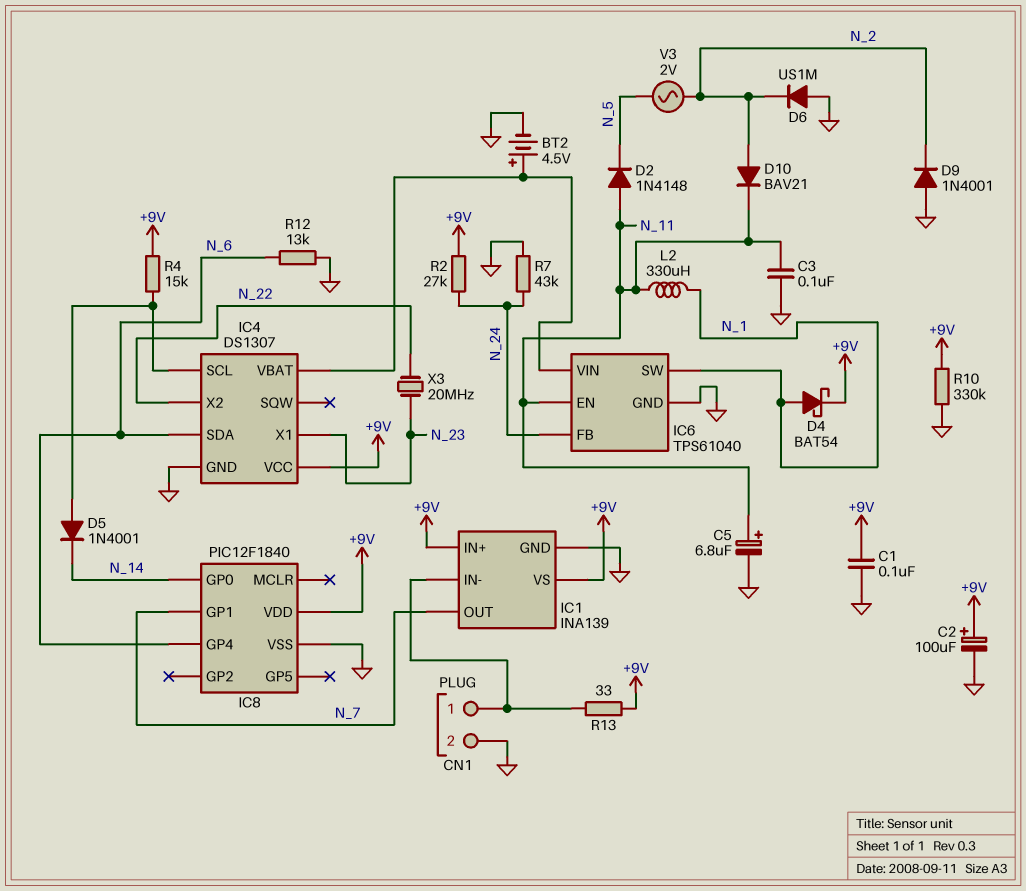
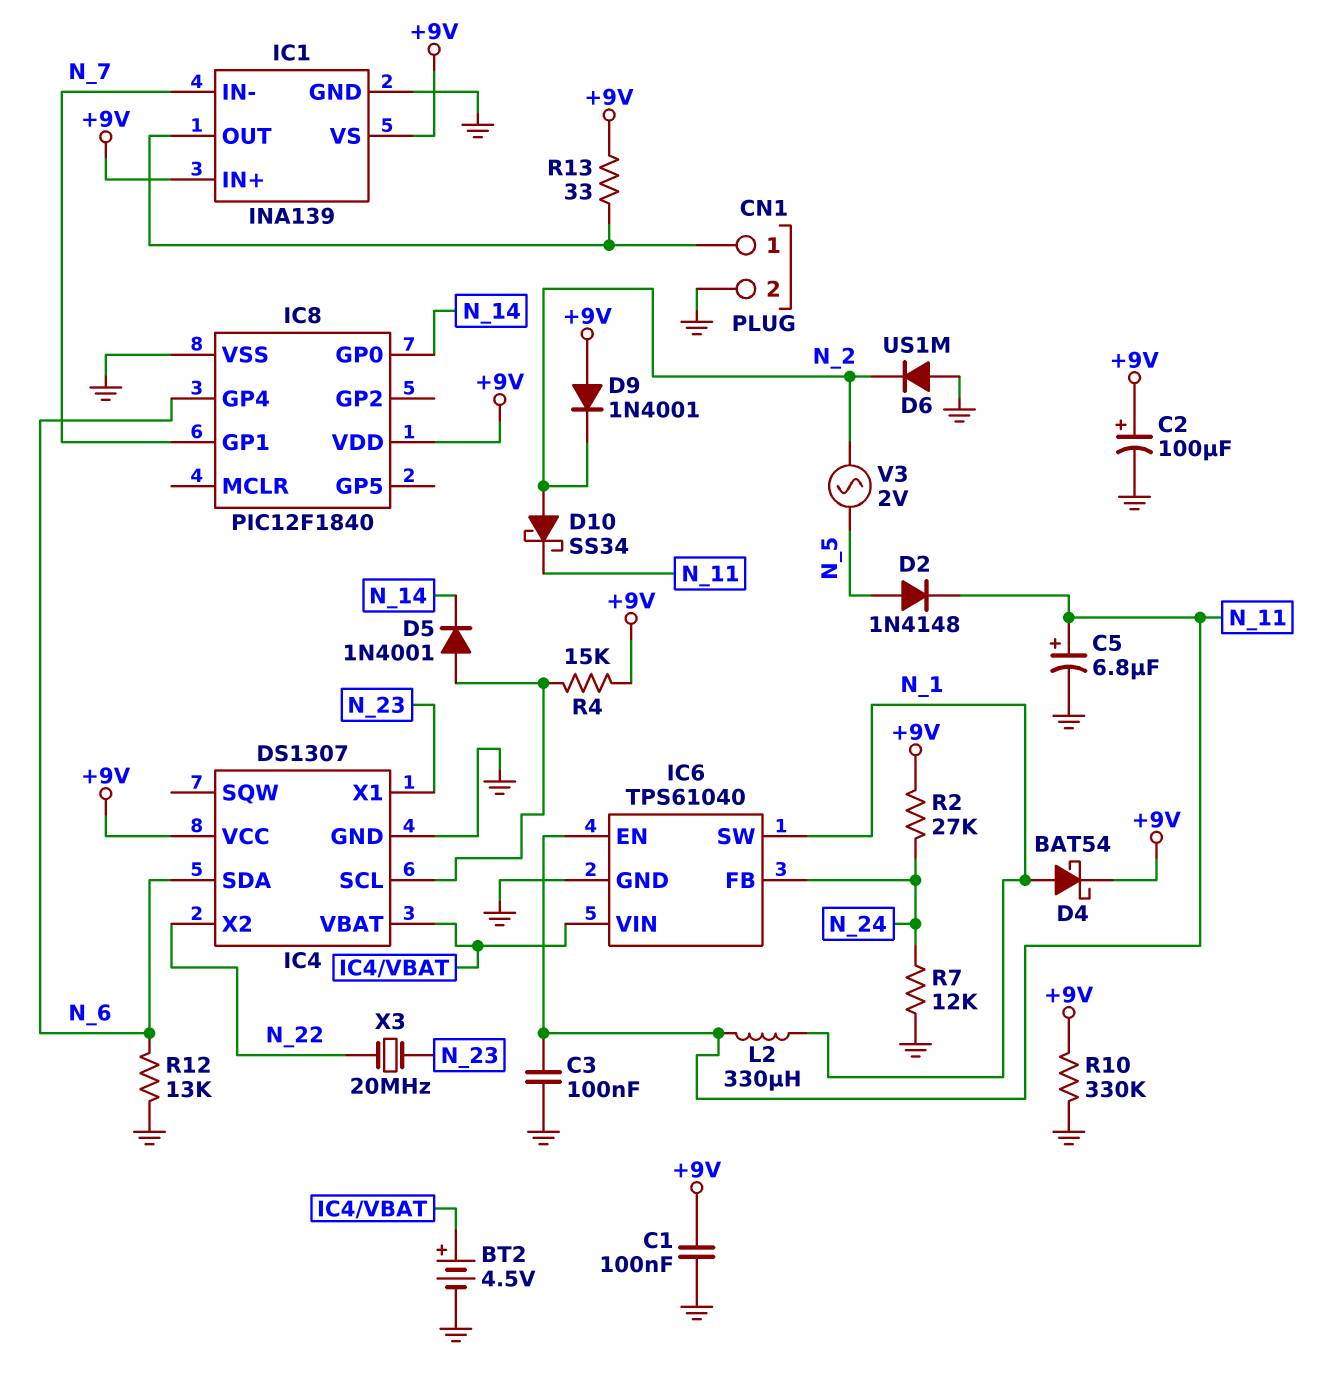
D2: diode 1N4148 (A N_11, K N_5) -> diode 1N4148 (A N_5, K N_11)
D9: diode 1N4001 (A GND, K N_2) -> diode 1N4001 (A +9V, K N_2)
D10: diode BAV21 (A N_2, K N_11) -> schottky SS34 (A N_2, K N_11)
IC1 pin IN-: CN1/1 -> N_7
IC1 pin OUT: N_7 -> CN1/1
R7: 43k (GND, N_24) -> 12k (GND, N_24)

